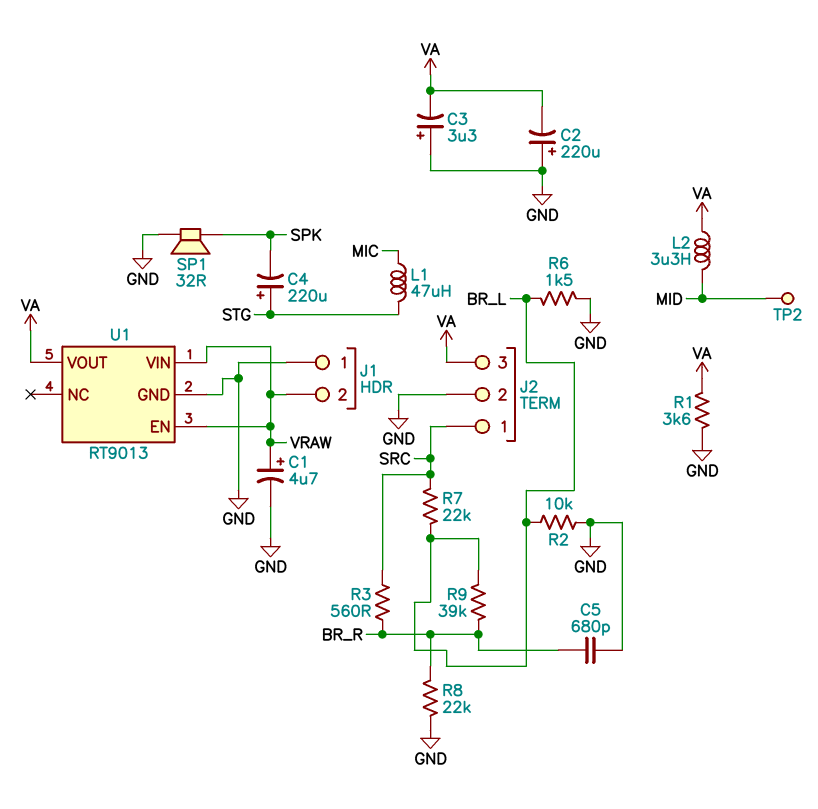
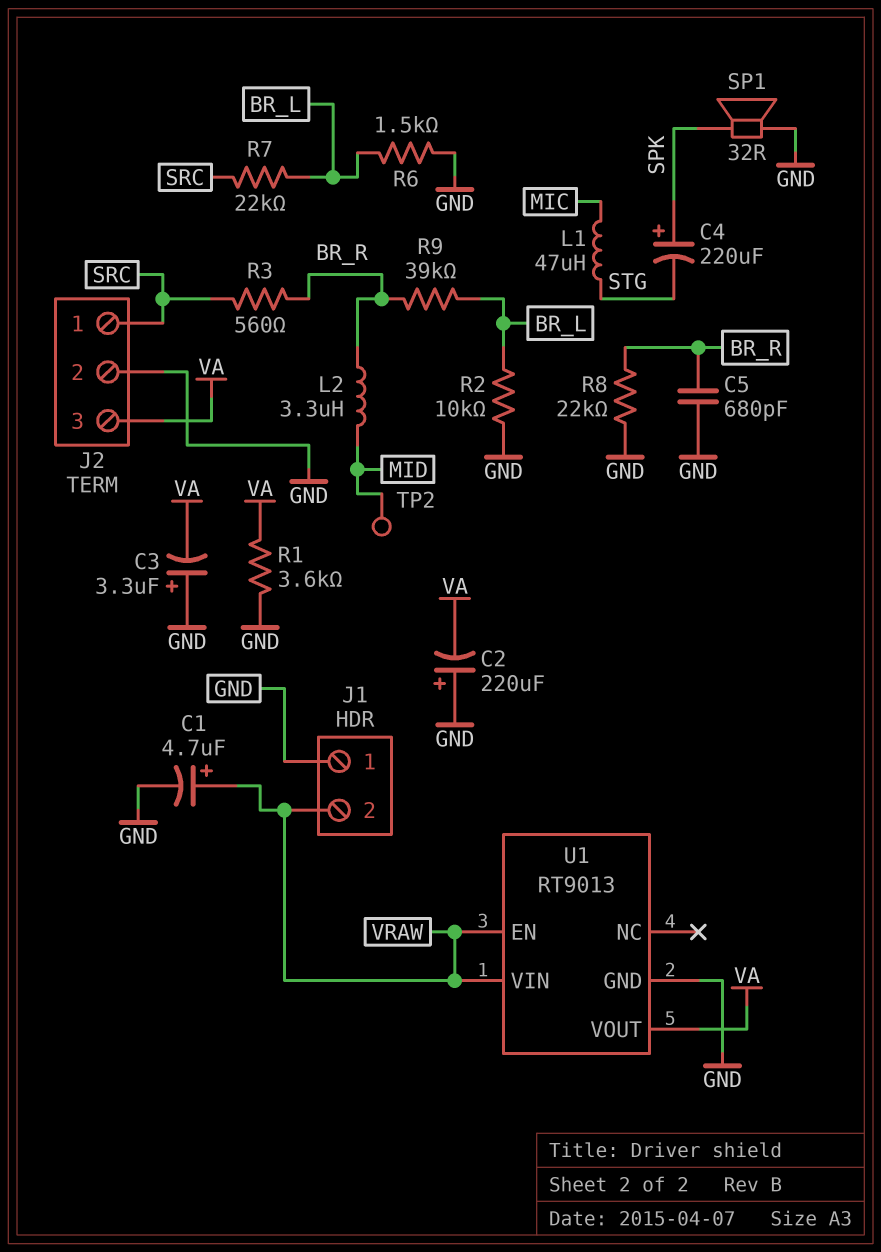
C4: 220uF (plus STG, minus SPK) -> 220uF (plus SPK, minus STG)
L2: 3.3uH (MID, VA) -> 3.3uH (BR_R, MID)

